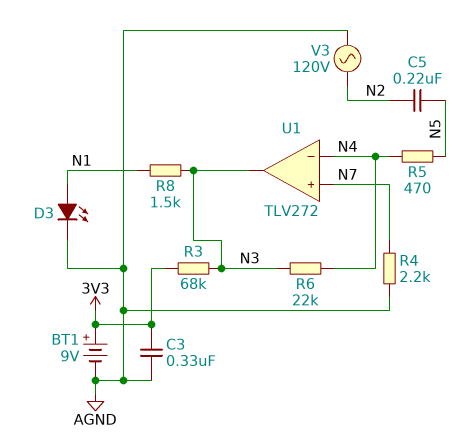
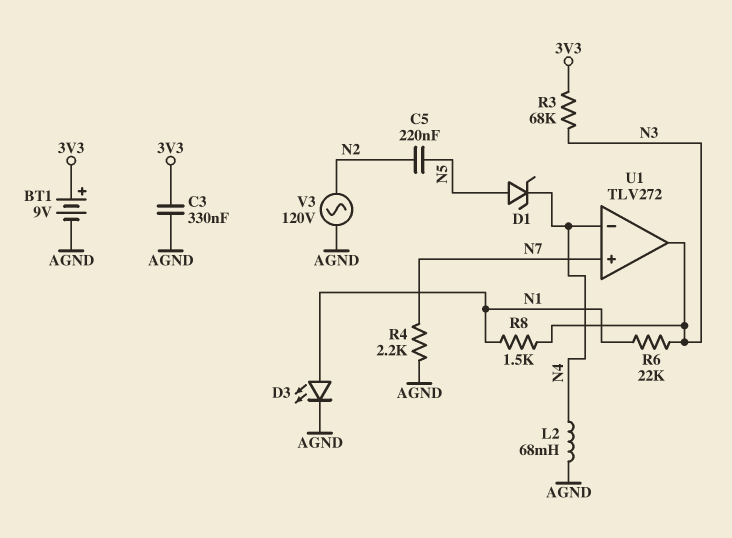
D1: none -> zener (A N5, K N4)
L2: none -> 68mH (AGND, N4)
R5: 470 (N4, N5) -> none
R6: 22k (N3, N4) -> 22k (N1, N3)

